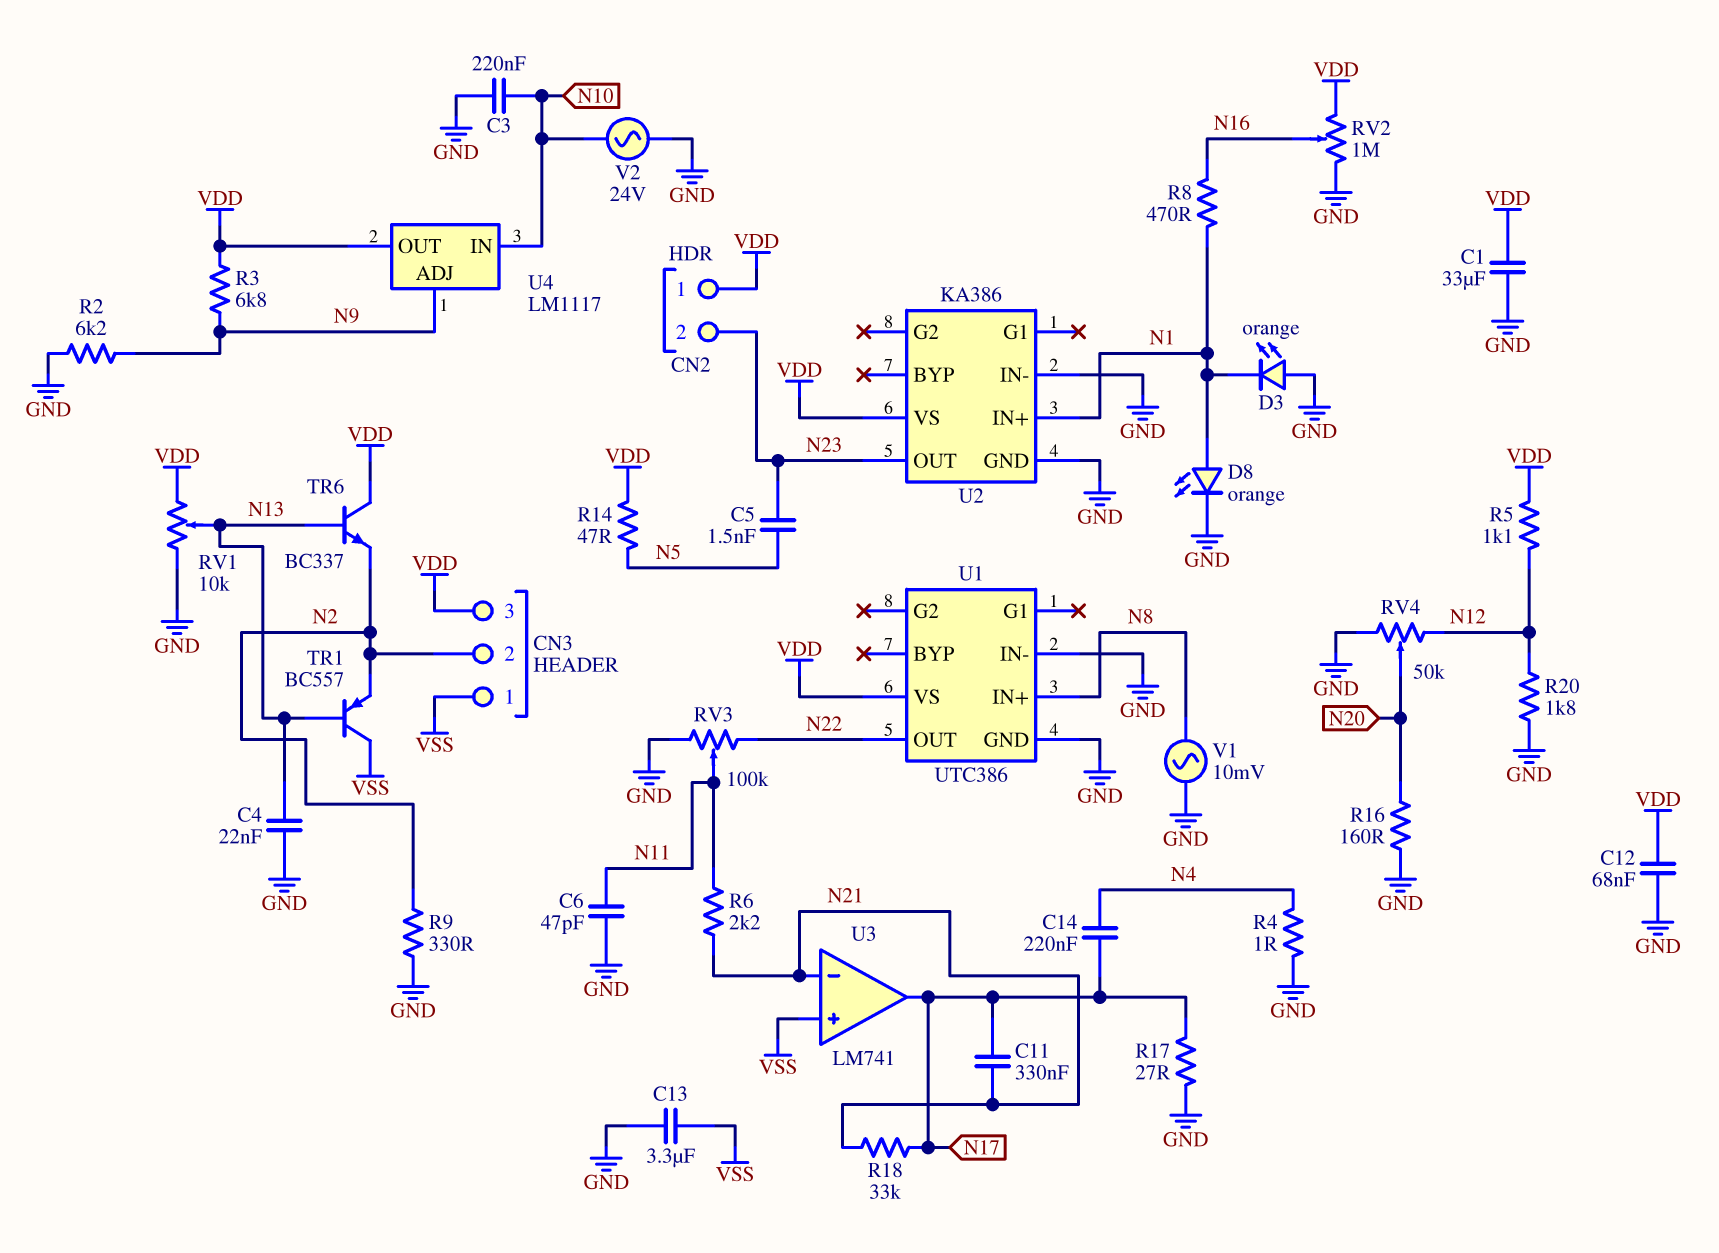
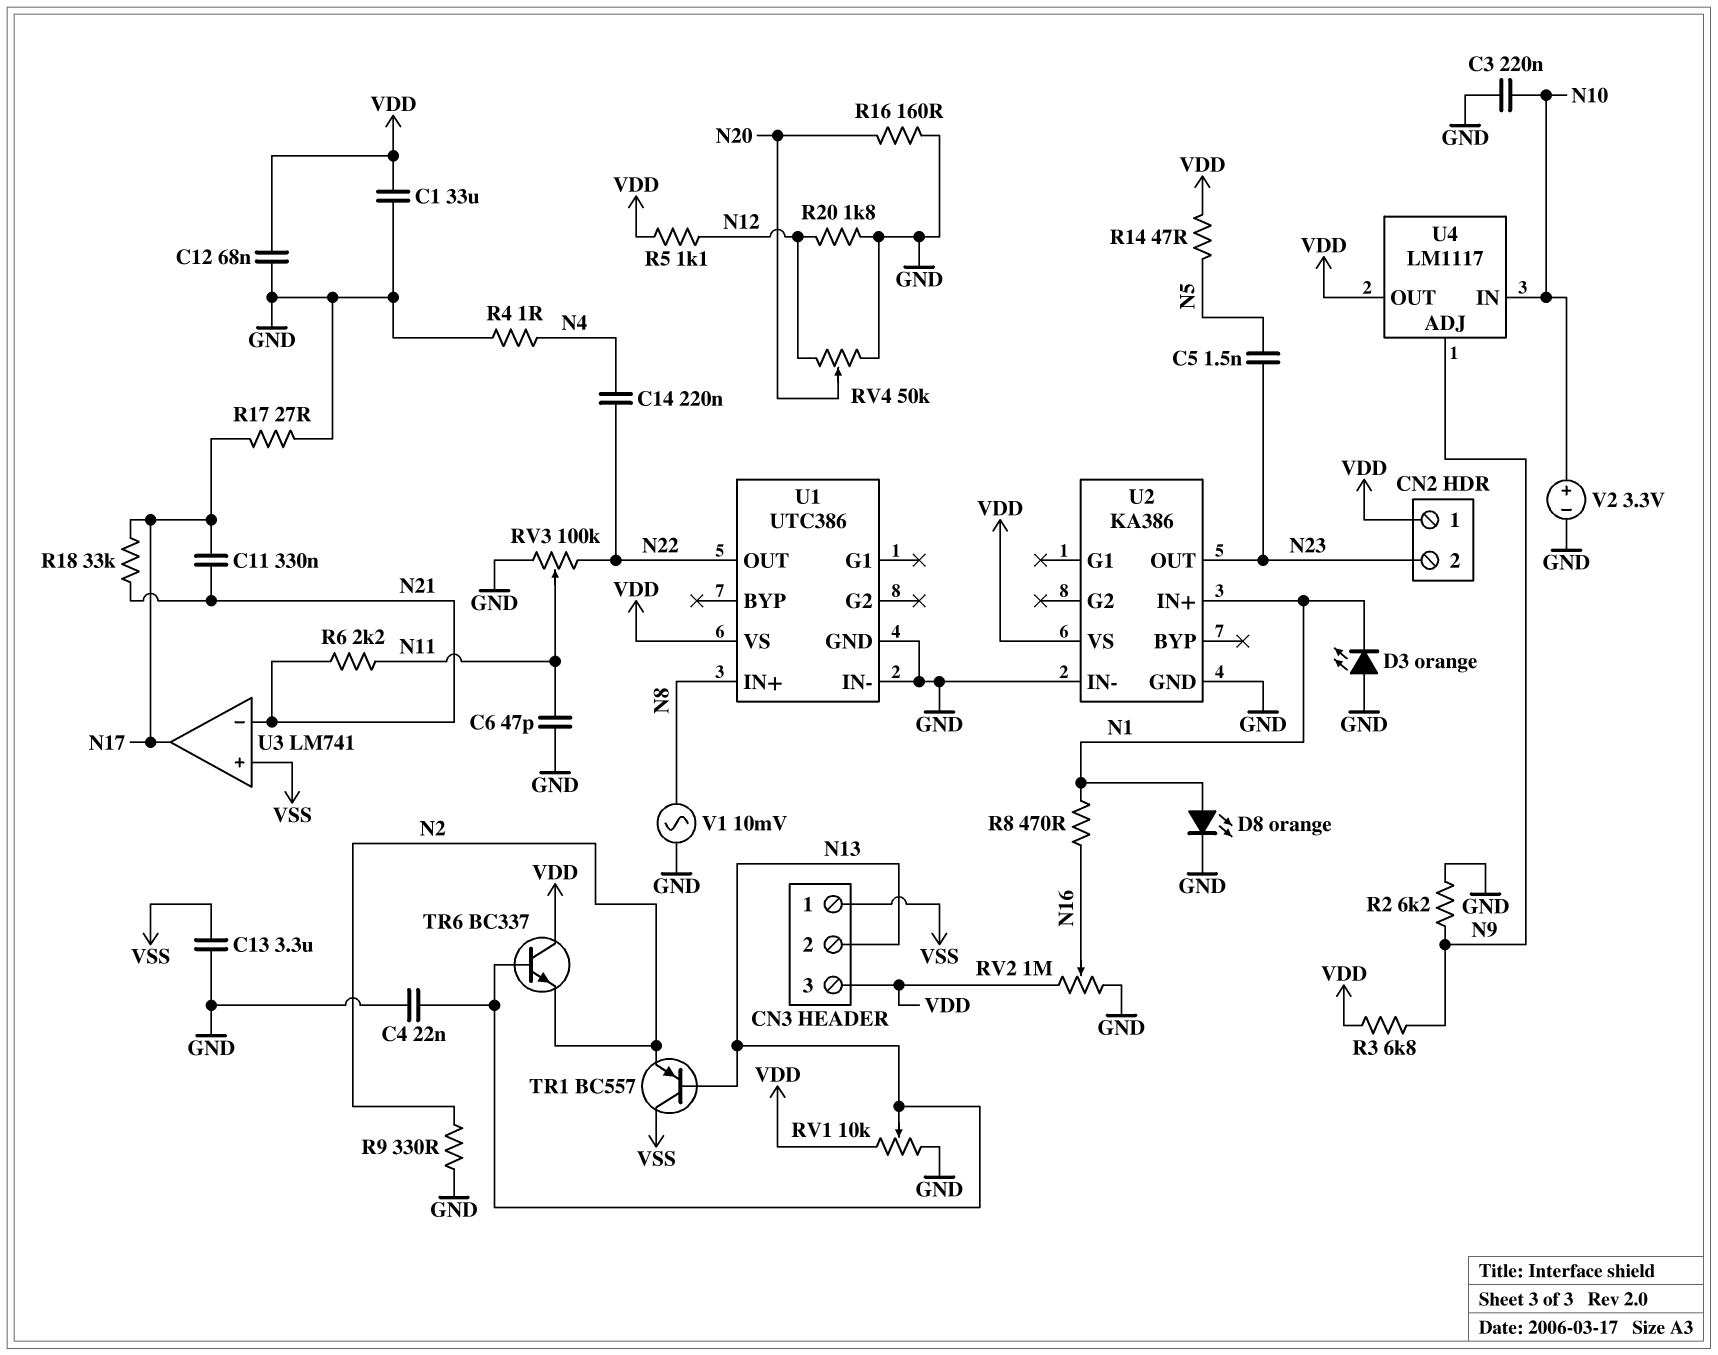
C14: 220nF (N4, N17) -> 220nF (N4, N22)
CN3 pin 2: N2 -> N13
V2: AC 24V (GND, N10) -> 3.3V (plus N10, minus GND)

